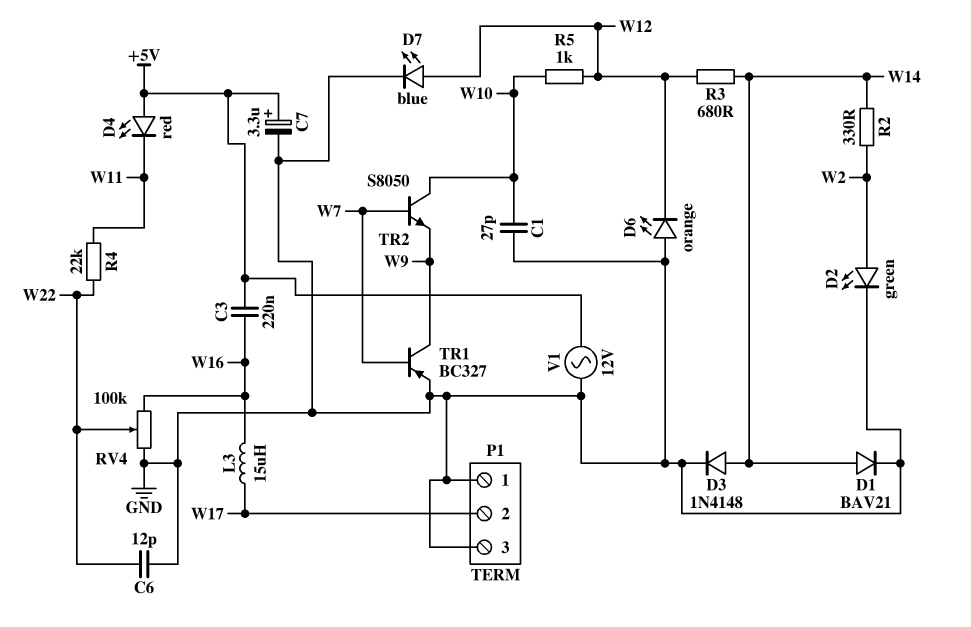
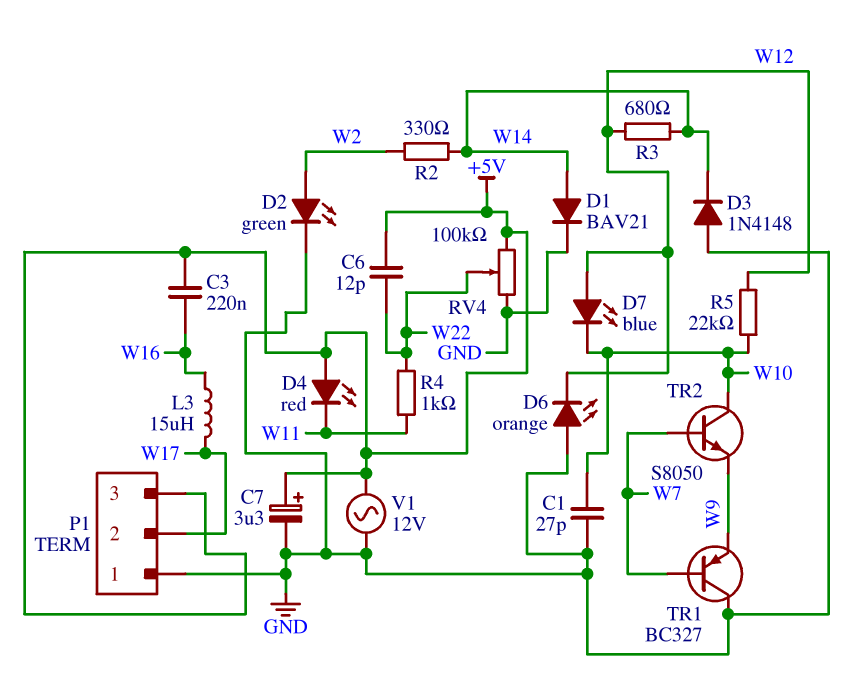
C6: 12pF (GND, W22) -> 12pF (+5V, W22)
D3: diode 1N4148 (A W14, K GND) -> diode 1N4148 (A GND, K W14)
D7: LED blue (A W12, K GND) -> LED blue (A W12, K W10)
P1 pin 3: GND -> +5V
R4: 22k (W11, W22) -> 1k (W11, W22)
R5: 1k (W10, W12) -> 22k (W10, W12)
RV4: 100k (GND, W16, wiper W22) -> 100k (+5V, GND, wiper W22)
TR1: PNP BC327 (B W7, C W9, E GND) -> PNP BC327 (B W7, C GND, E W9)

